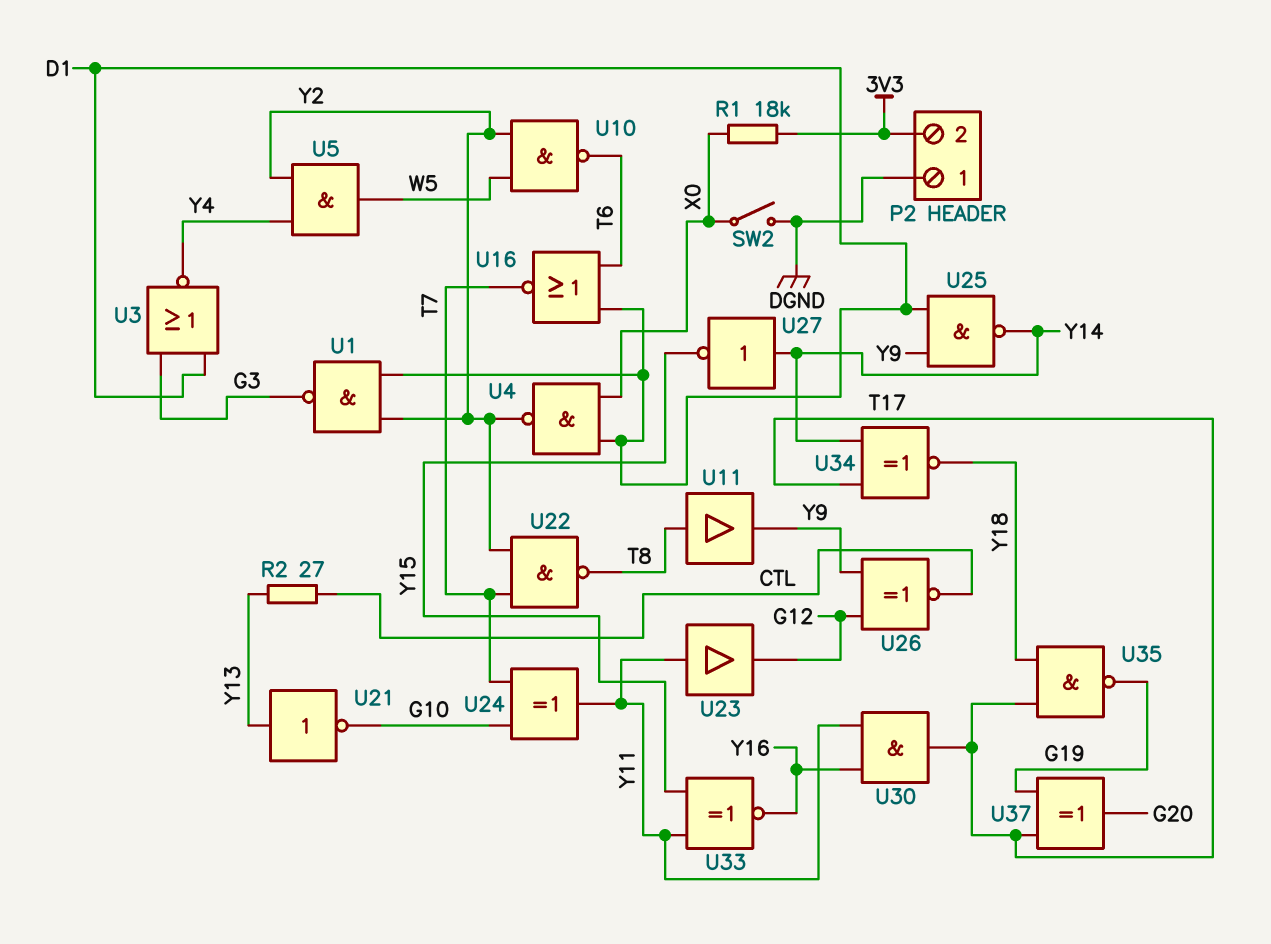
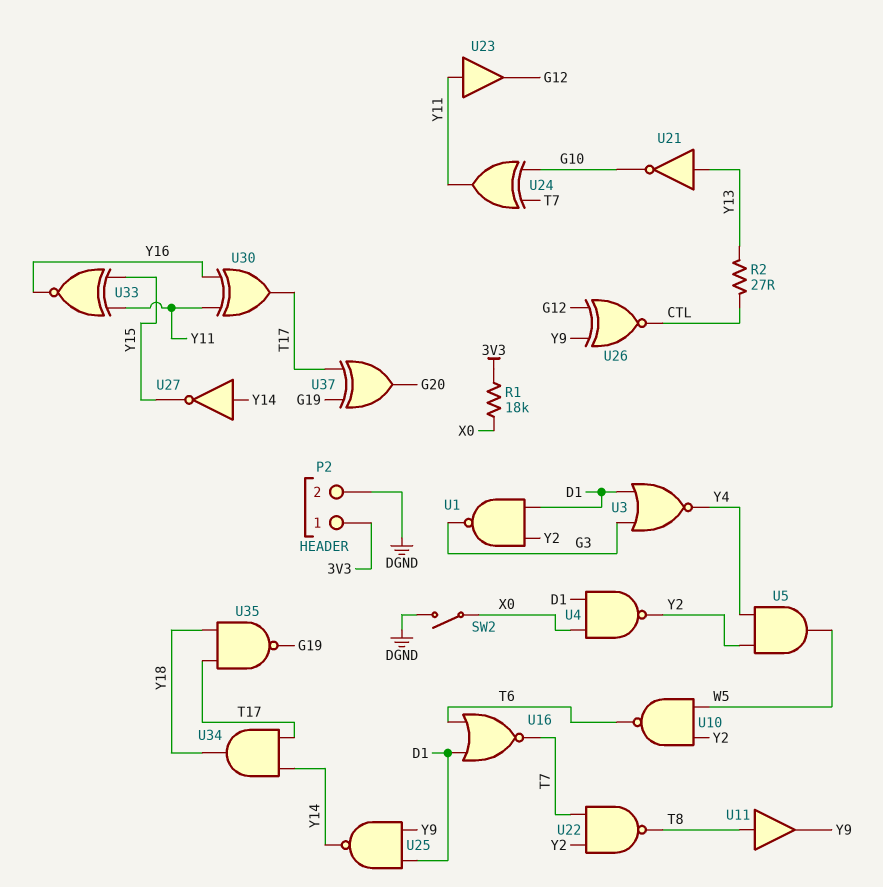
P2 pin 1: DGND -> 3V3
P2 pin 2: 3V3 -> DGND
U30: AND (in Y11, in Y16, out T17) -> XOR (in Y11, in Y16, out T17)
U34: XNOR (in T17, in Y14, out Y18) -> AND (in T17, in Y14, out Y18)

